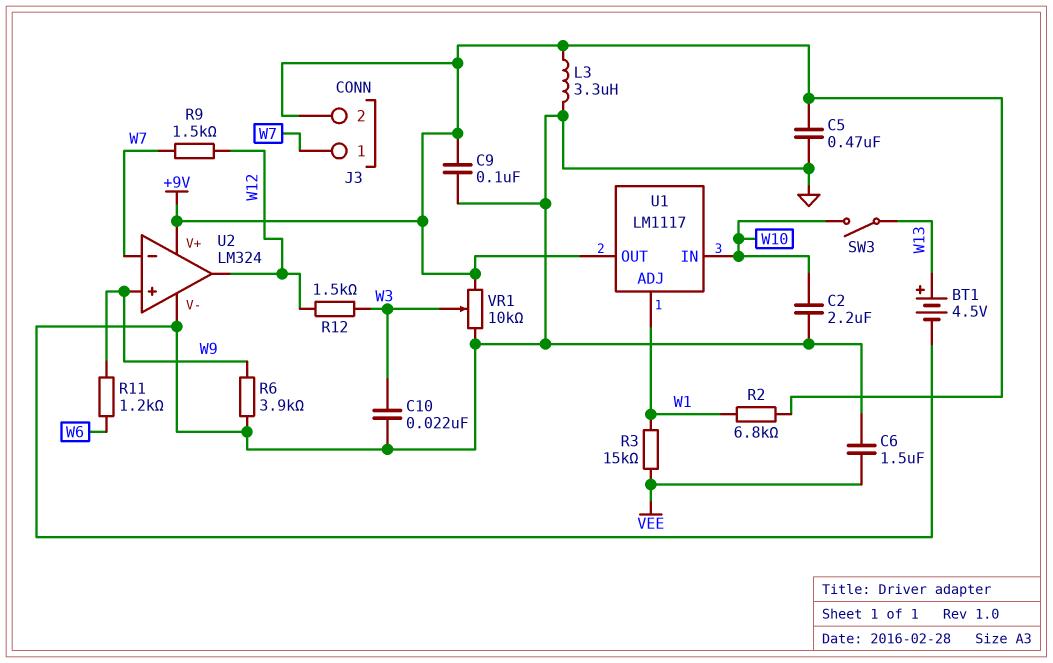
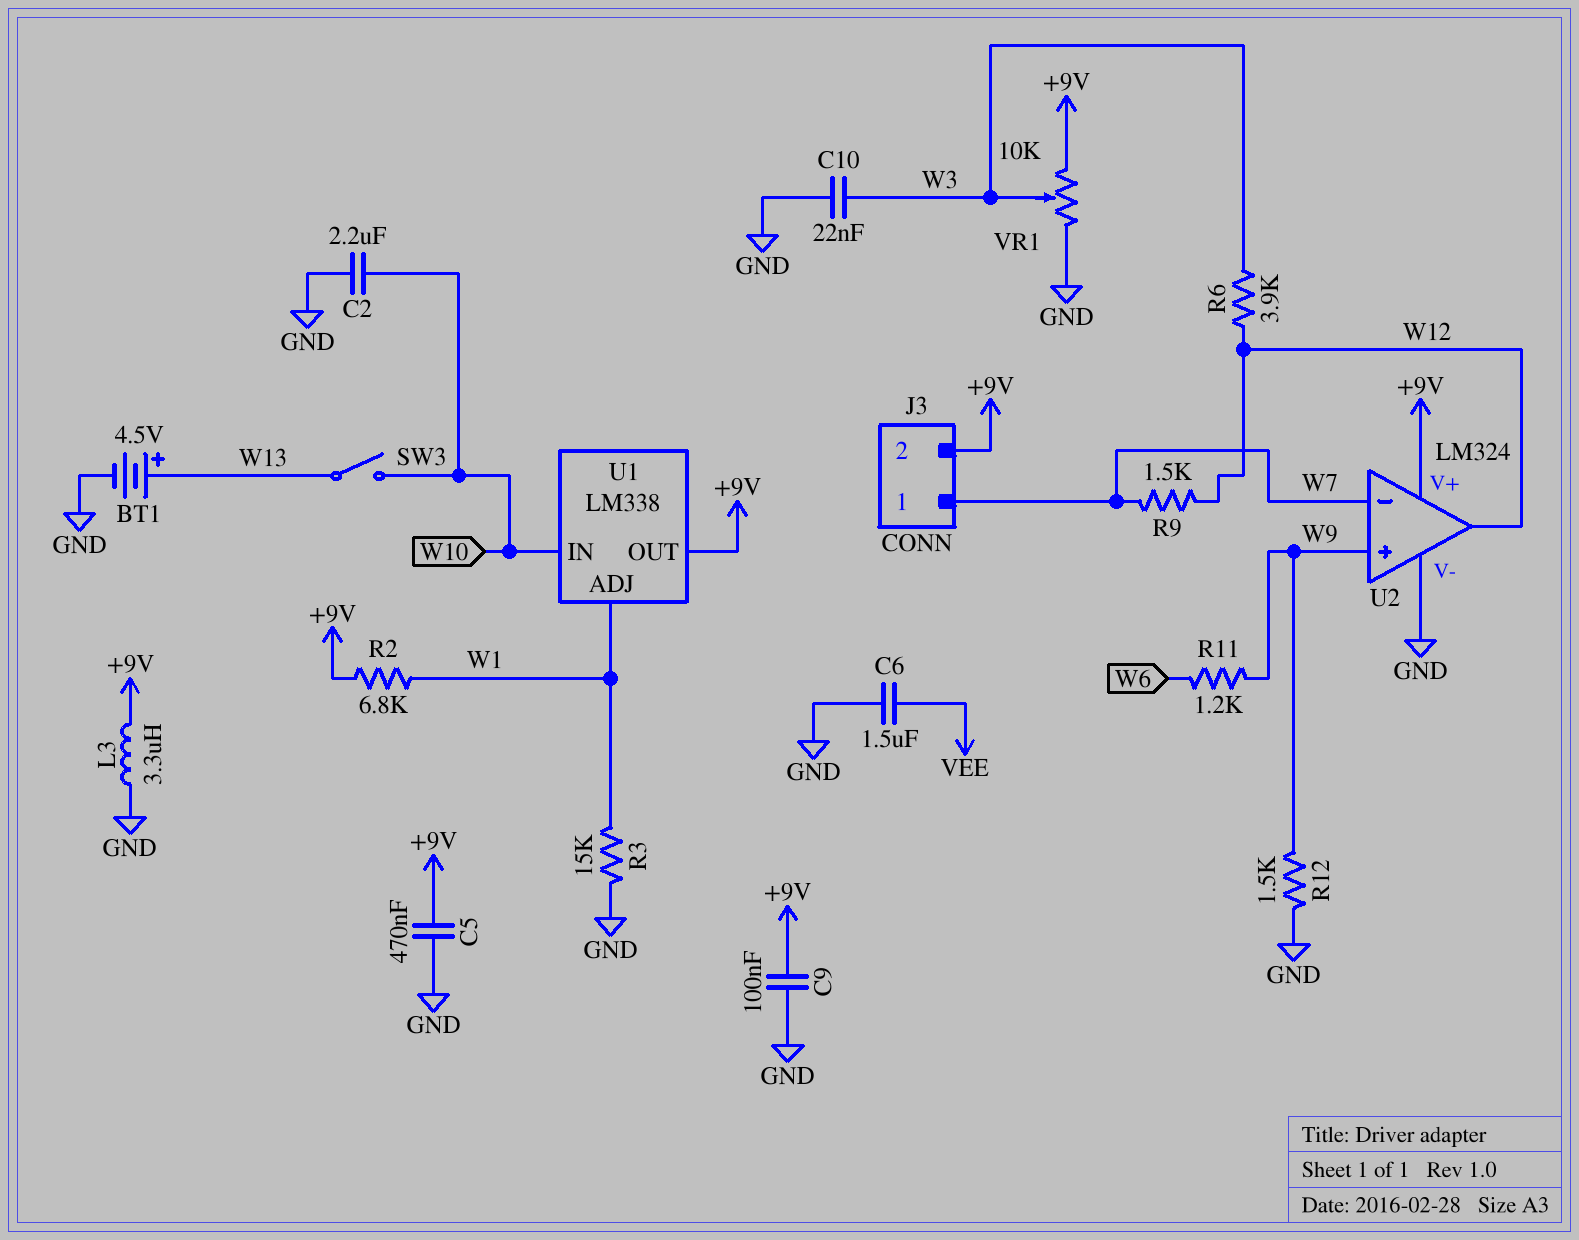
R3: 15k (VEE, W1) -> 15k (GND, W1)
R6: 3.9k (GND, W9) -> 3.9k (W3, W12)
R12: 1.5k (W3, W12) -> 1.5k (GND, W9)
U1: LM1117 -> LM338

